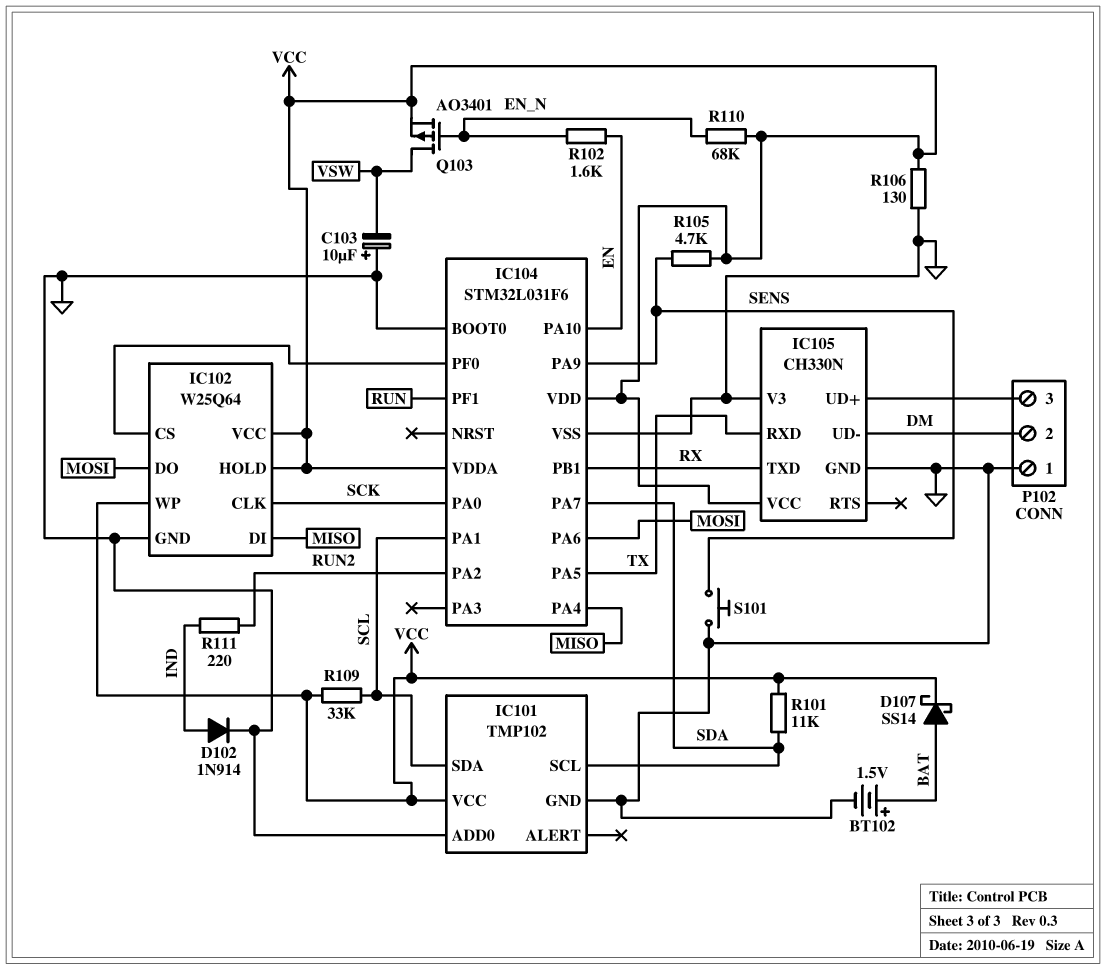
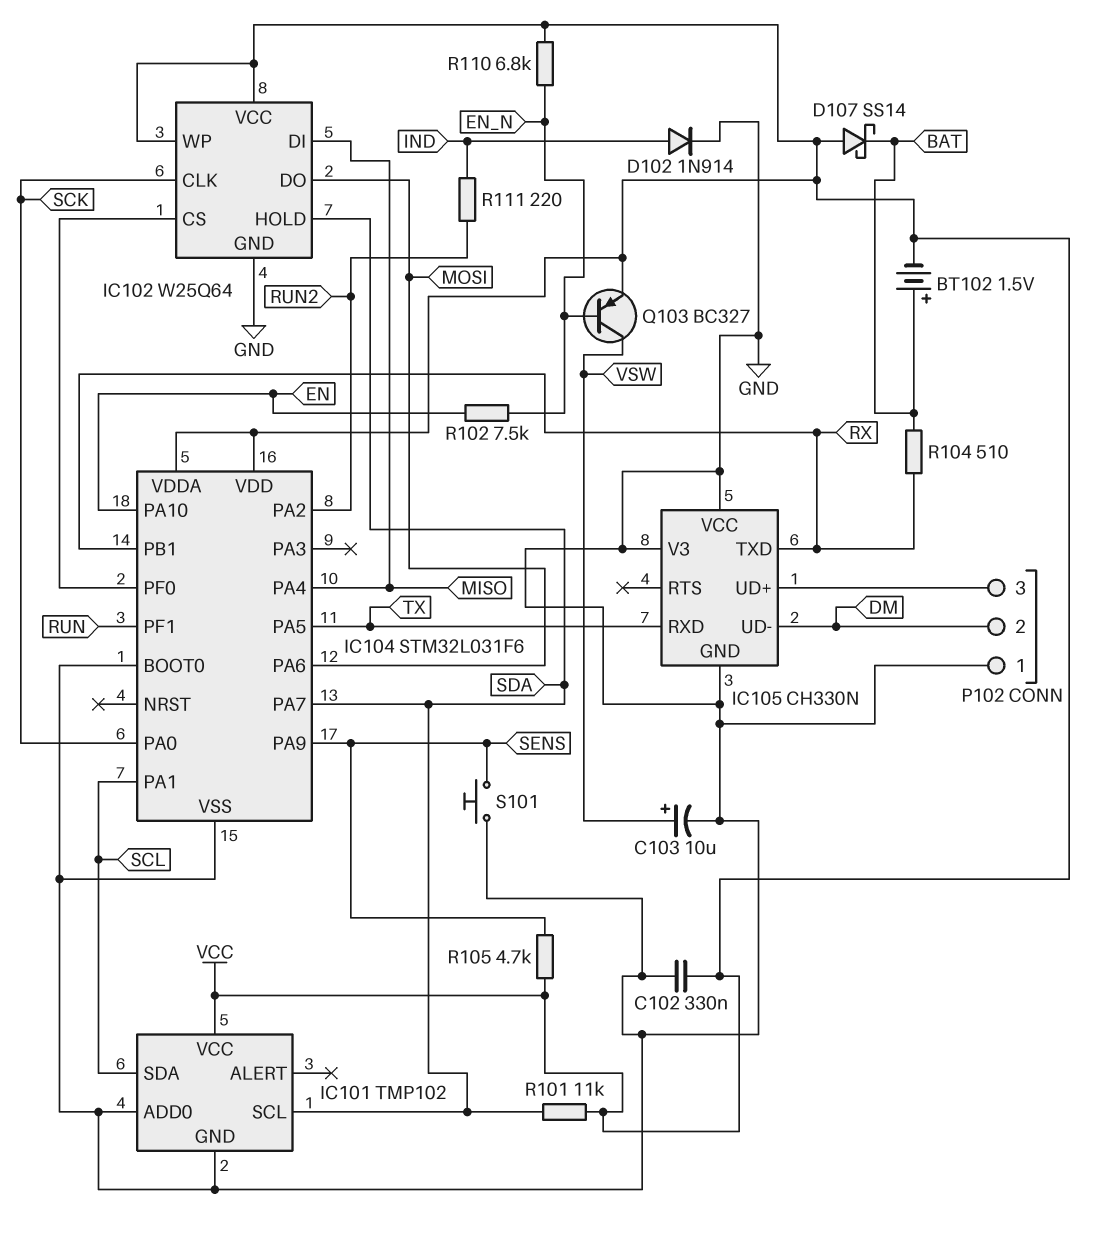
BT102: 1.5V (plus BAT, minus GND) -> 1.5V (plus BAT, minus VCC)
C102: none -> 330nF (GND, VCC)
C103: 10uF (plus GND, minus VSW) -> 10uF (plus VSW, minus GND)
D107: schottky SS14 (A BAT, K VCC) -> schottky SS14 (A VCC, K BAT)
IC102 pin HOLD: VCC -> SDA
IC105 pin VCC: VCC -> GND
Q103: PMOS AO3401 (G EN_N, D VSW, S VCC) -> PNP BC327 (B EN_N, C VSW, E VCC)
R102: 1.6k (EN, EN_N) -> 7.5k (EN, EN_N)
R104: none -> 510 (BAT, RX)
R106: 130 (GND, VCC) -> none
R109: 33k (SCL, VCC) -> none
R110: 68k (EN_N, VCC) -> 6.8k (EN_N, VCC)

